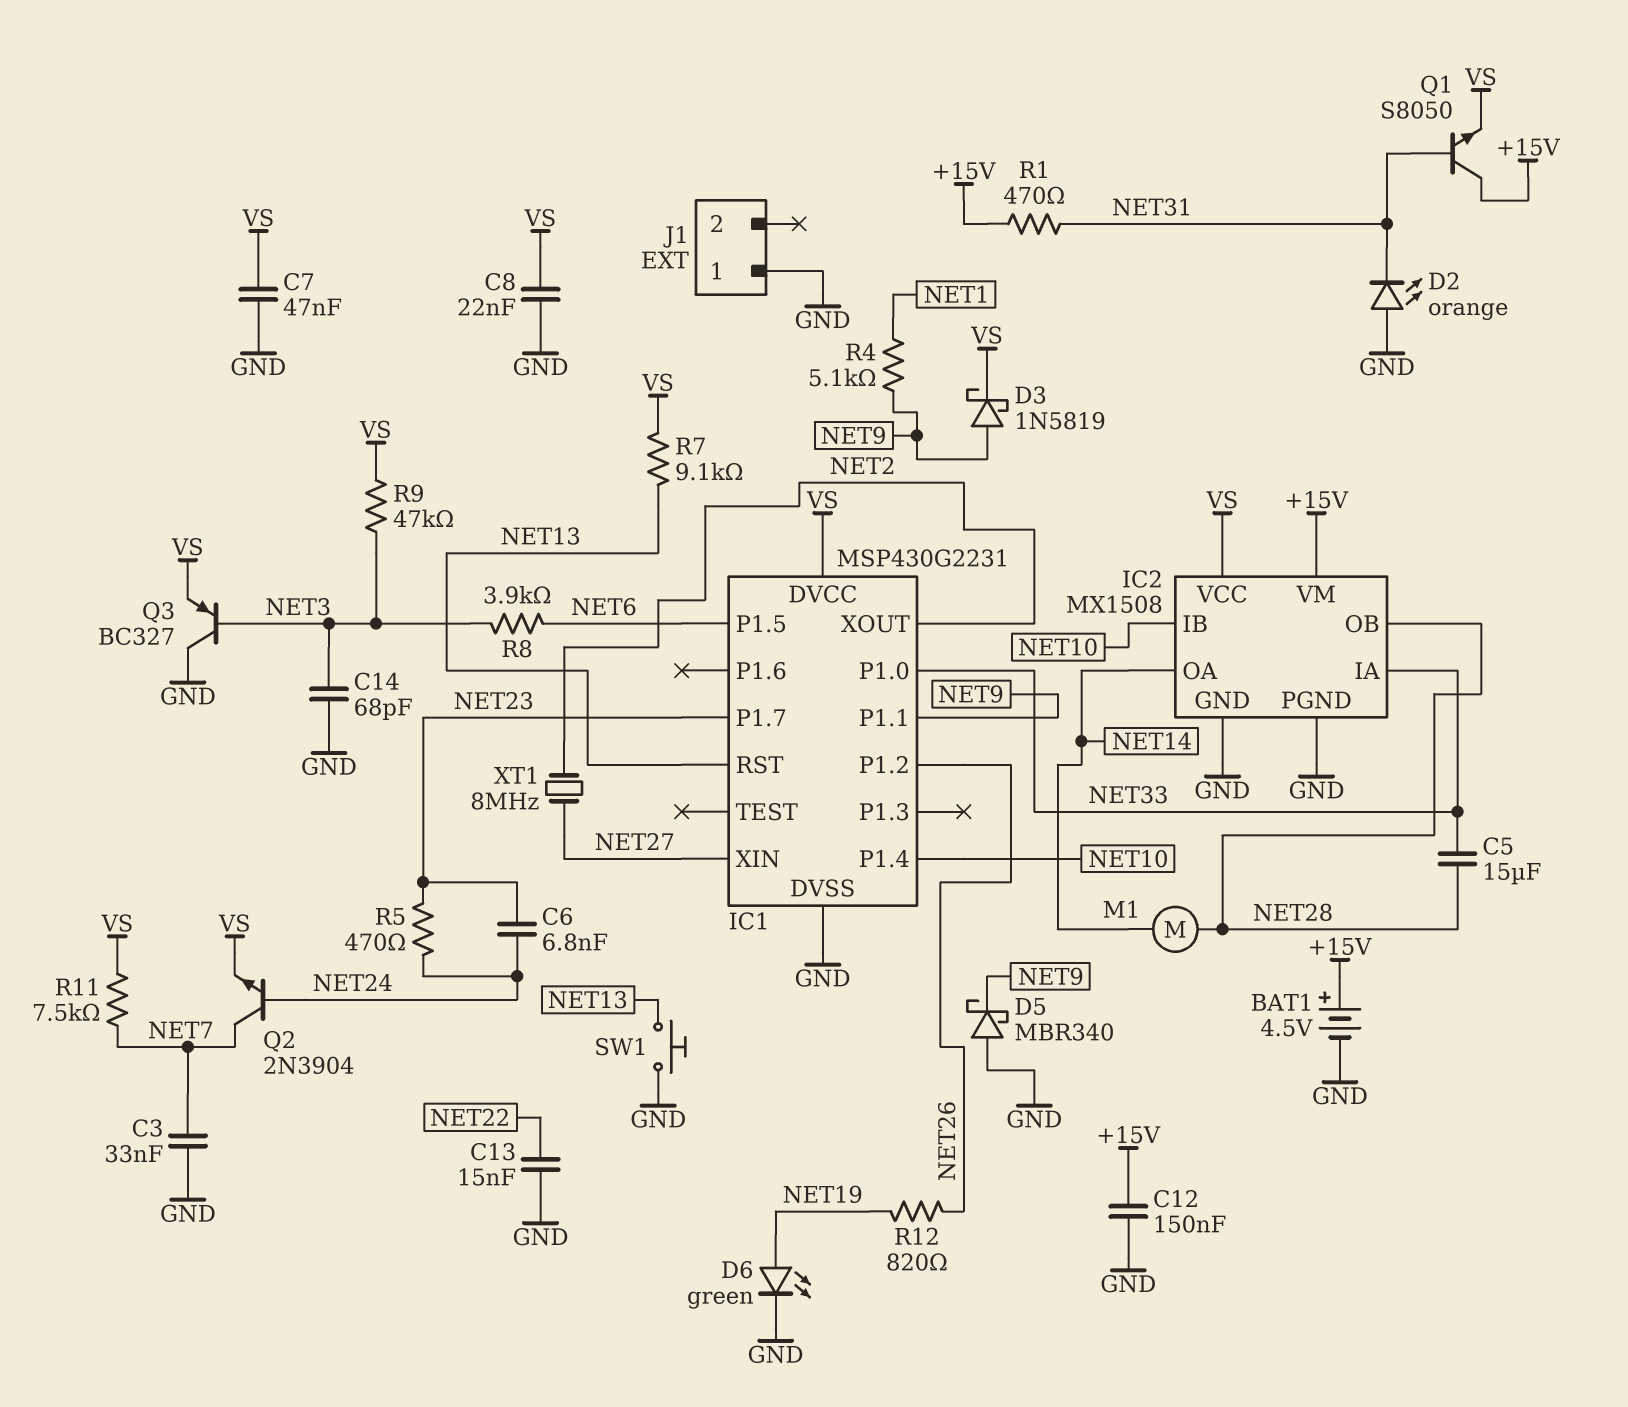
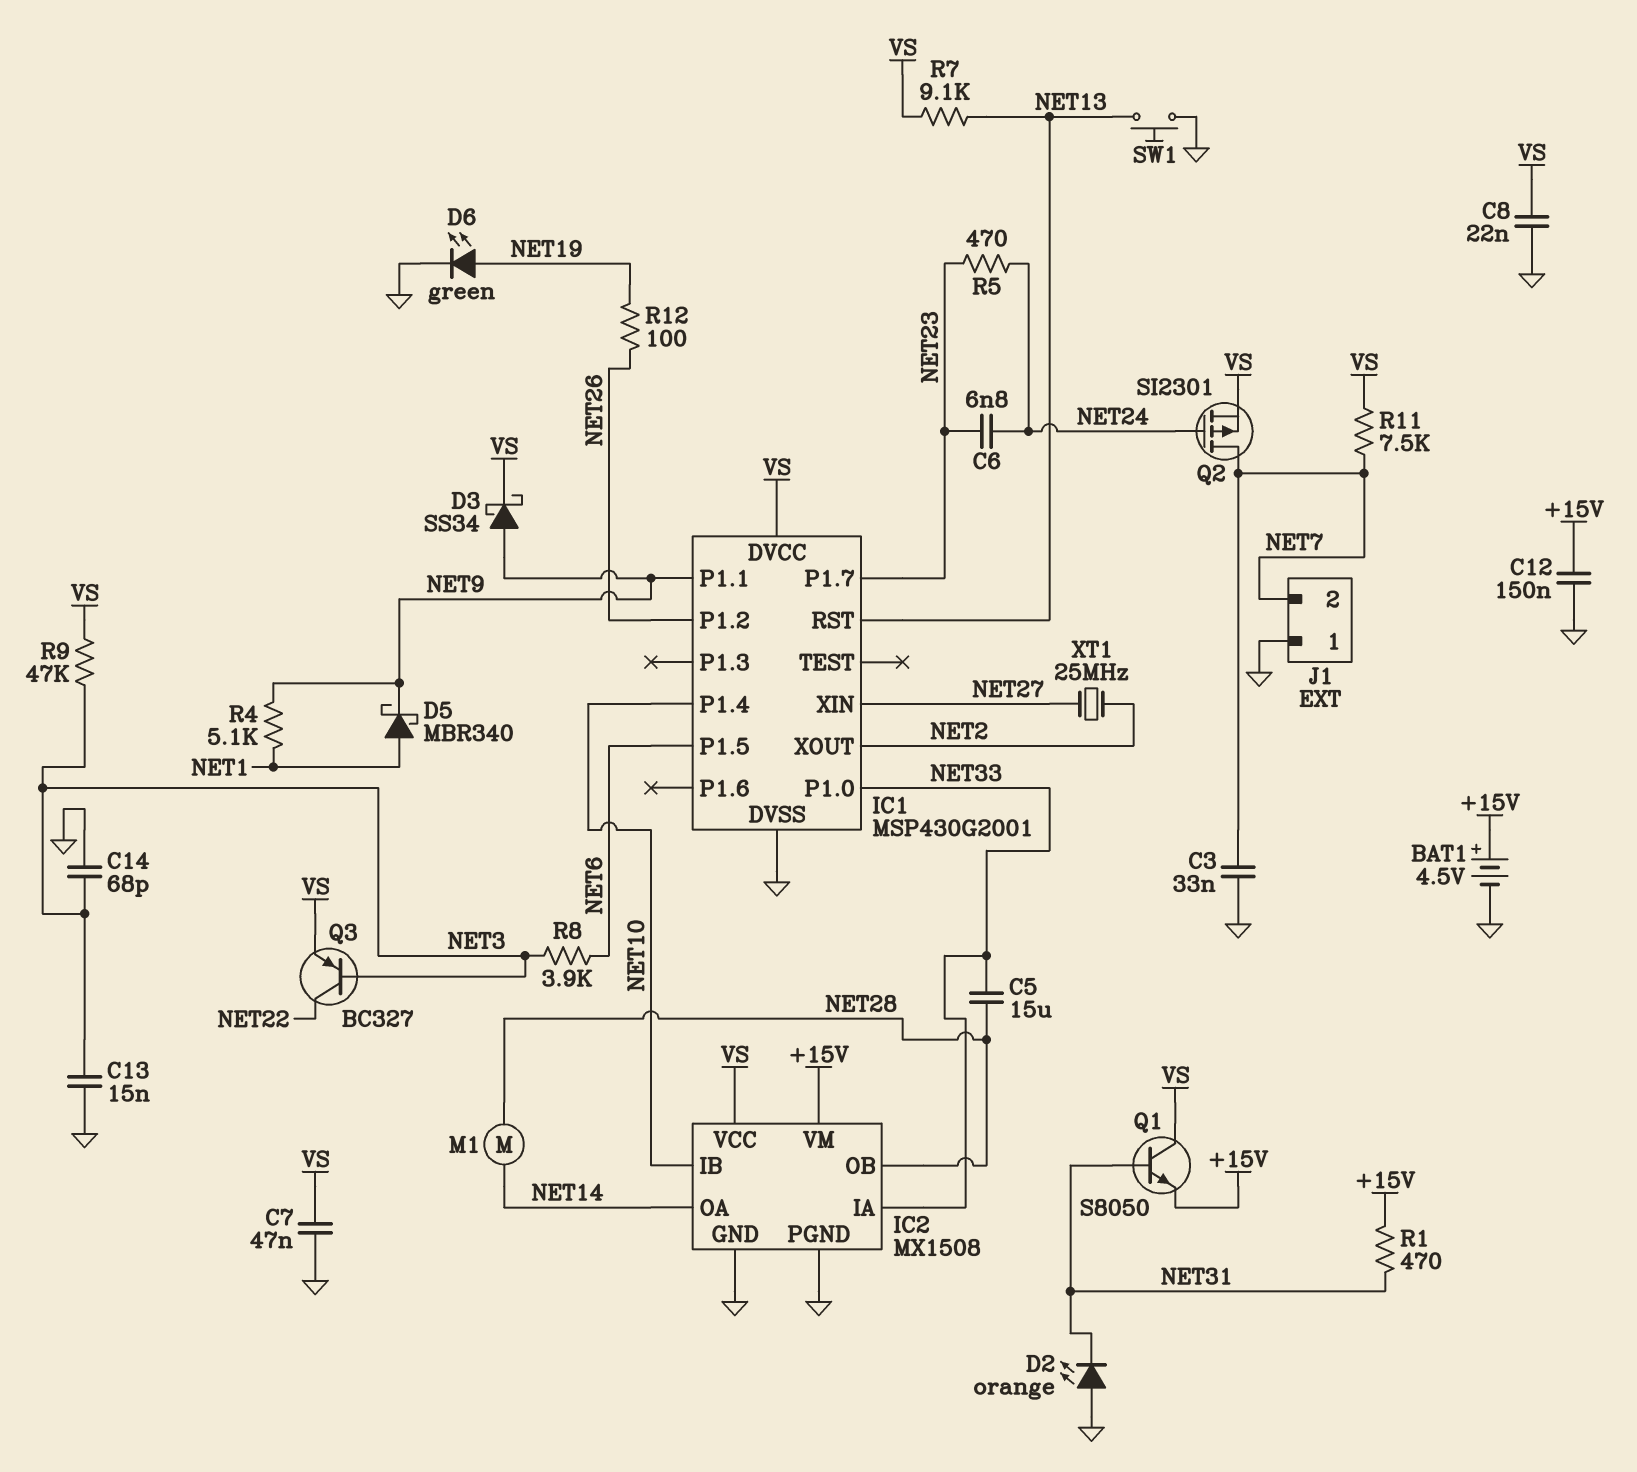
C13: 15nF (GND, NET22) -> 15nF (GND, NET3)
D3: schottky 1N5819 (A NET9, K VS) -> schottky SS34 (A NET9, K VS)
D5: schottky MBR340 (A GND, K NET9) -> schottky MBR340 (A NET1, K NET9)
IC1: MSP430G2231 -> MSP430G2001
J1 pin 2: none -> NET7
Q1: NPN S8050 (B NET31, C +15V, E VS) -> NPN S8050 (B NET31, C VS, E +15V)
Q2: NPN 2N3904 (B NET24, C NET7, E VS) -> PMOS SI2301 (G NET24, D NET7, S VS)
Q3: PNP BC327 (B NET3, C GND, E VS) -> PNP BC327 (B NET3, C NET22, E VS)
R12: 820 (NET19, NET26) -> 100 (NET19, NET26)
XT1: 8MHz (NET2, NET27) -> 25MHz (NET2, NET27)

